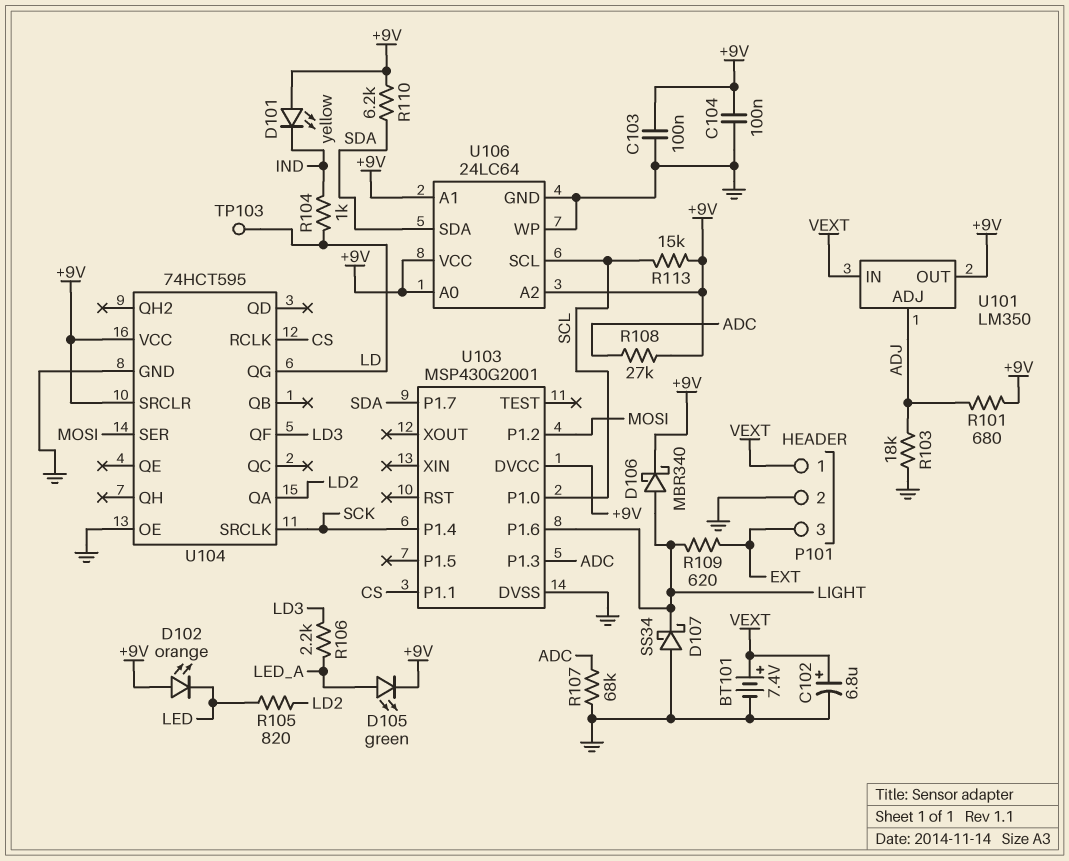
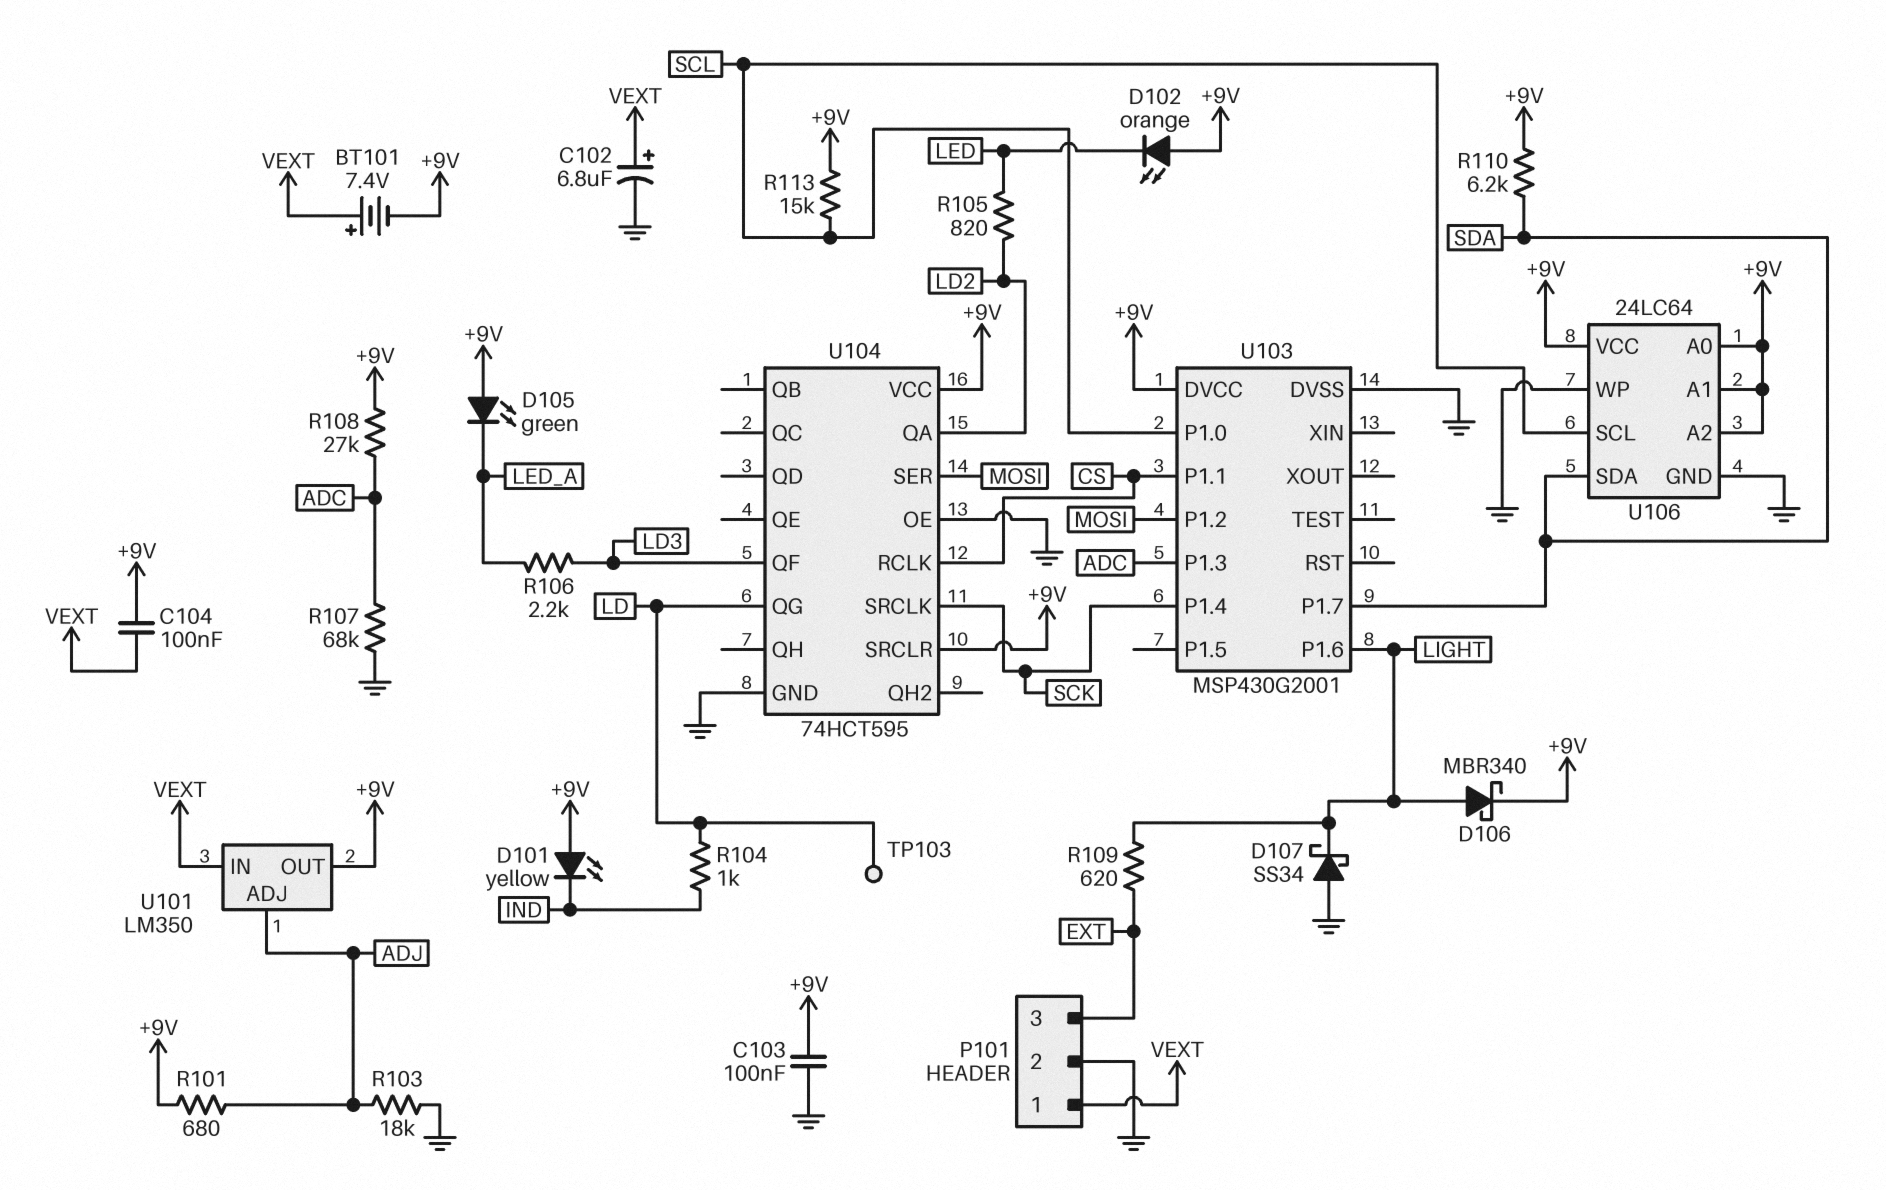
BT101: 7.4V (plus VEXT, minus GND) -> 7.4V (plus VEXT, minus +9V)
C104: 100nF (+9V, GND) -> 100nF (+9V, VEXT)
D105: LED green (A LED_A, K +9V) -> LED green (A +9V, K LED_A)

